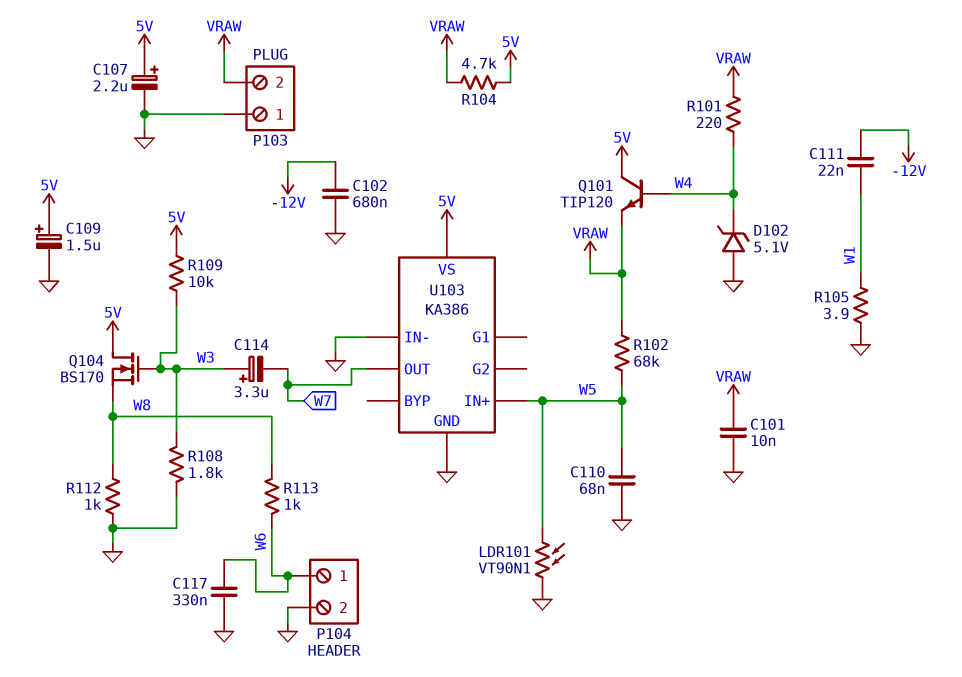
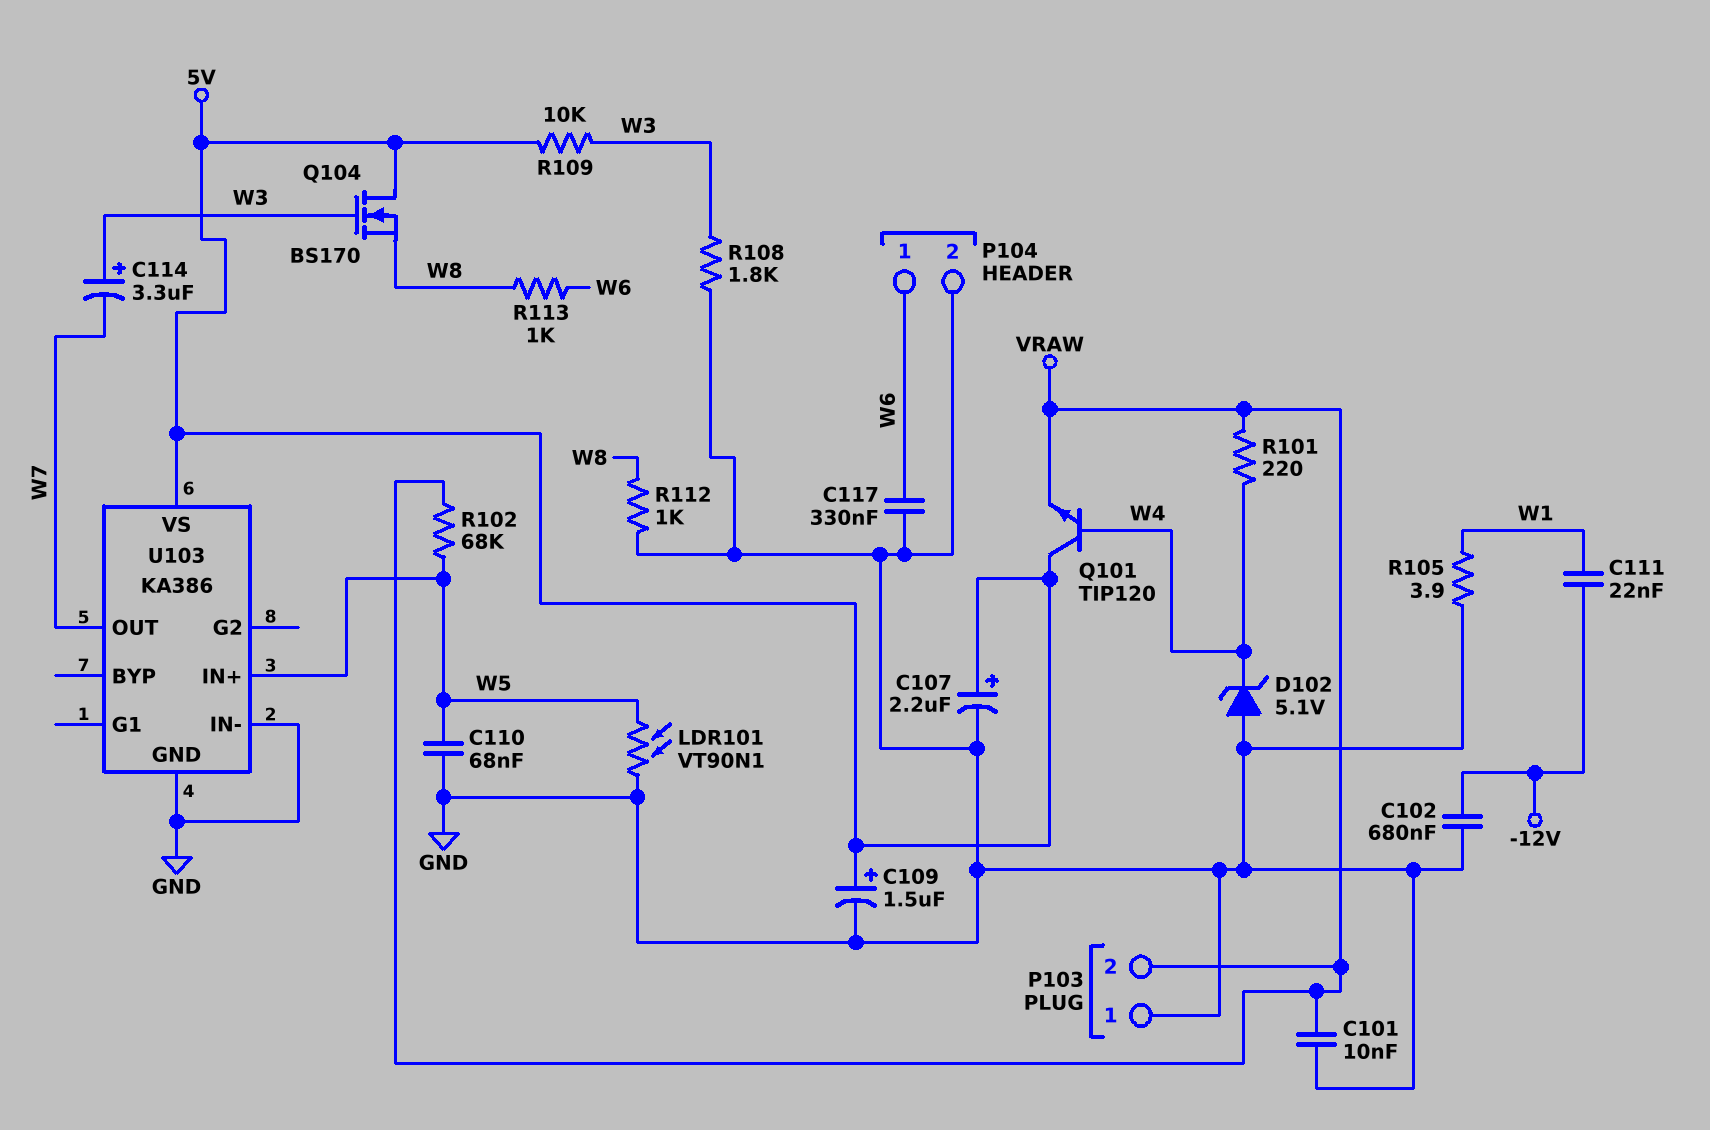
R104: 4.7k (5V, VRAW) -> none

